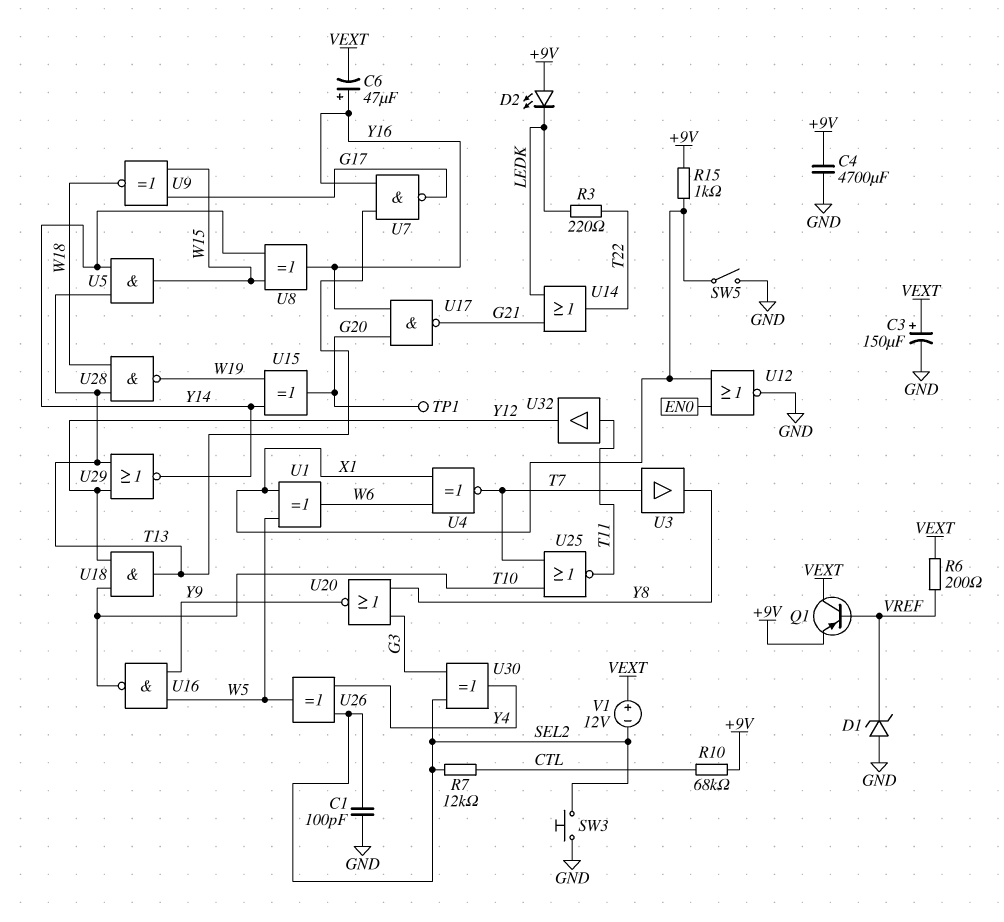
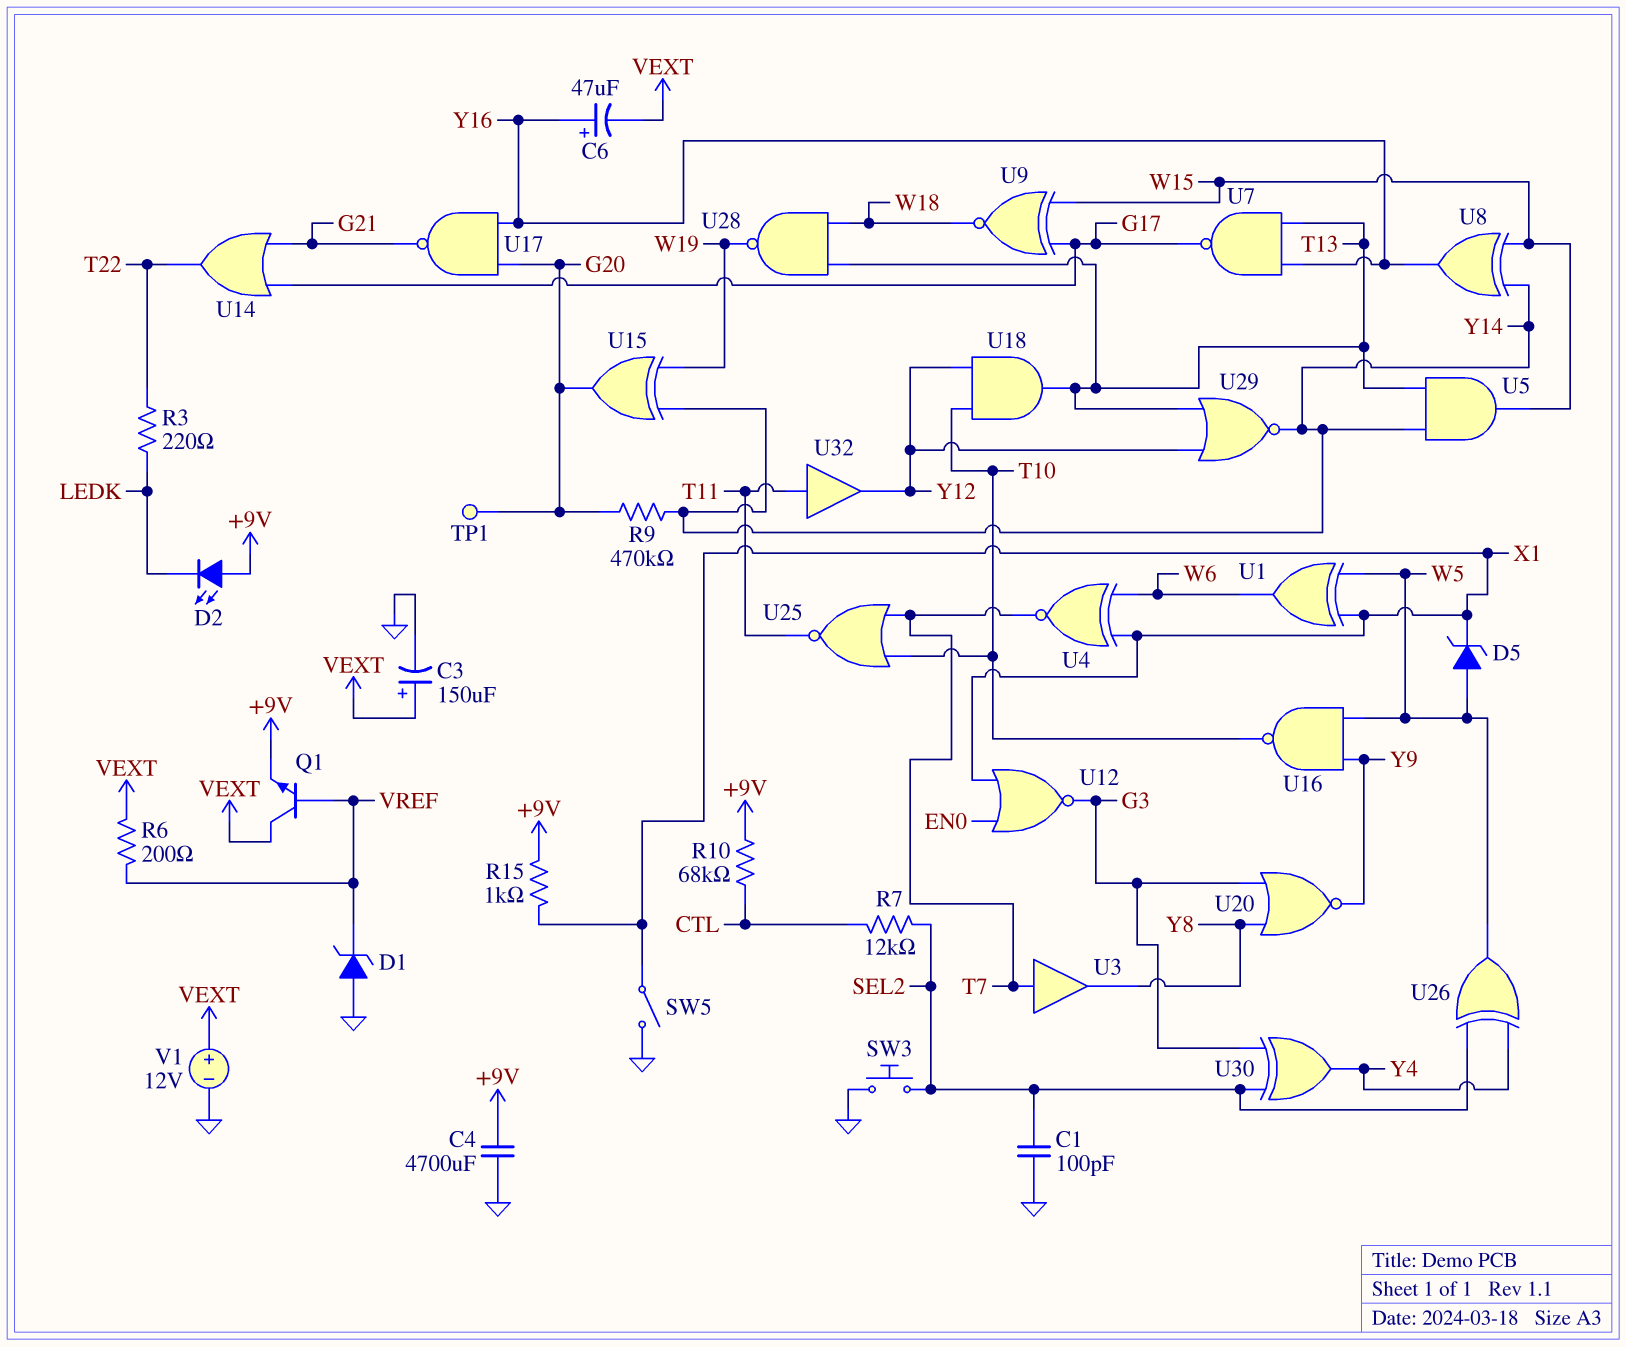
D5: none -> zener (A W5, K X1)
Q1: PNP (B VREF, C VEXT, E +9V) -> NPN (B VREF, C VEXT, E +9V)
R9: none -> 470k (G20, Y14)
U12: NOR (in EN0, in X1, out GND) -> NOR (in EN0, in X1, out G3)
U14: OR (in G21, in LEDK, out T22) -> OR (in G17, in G21, out T22)
V1: 12V (plus VEXT, minus SEL2) -> 12V (plus VEXT, minus GND)

